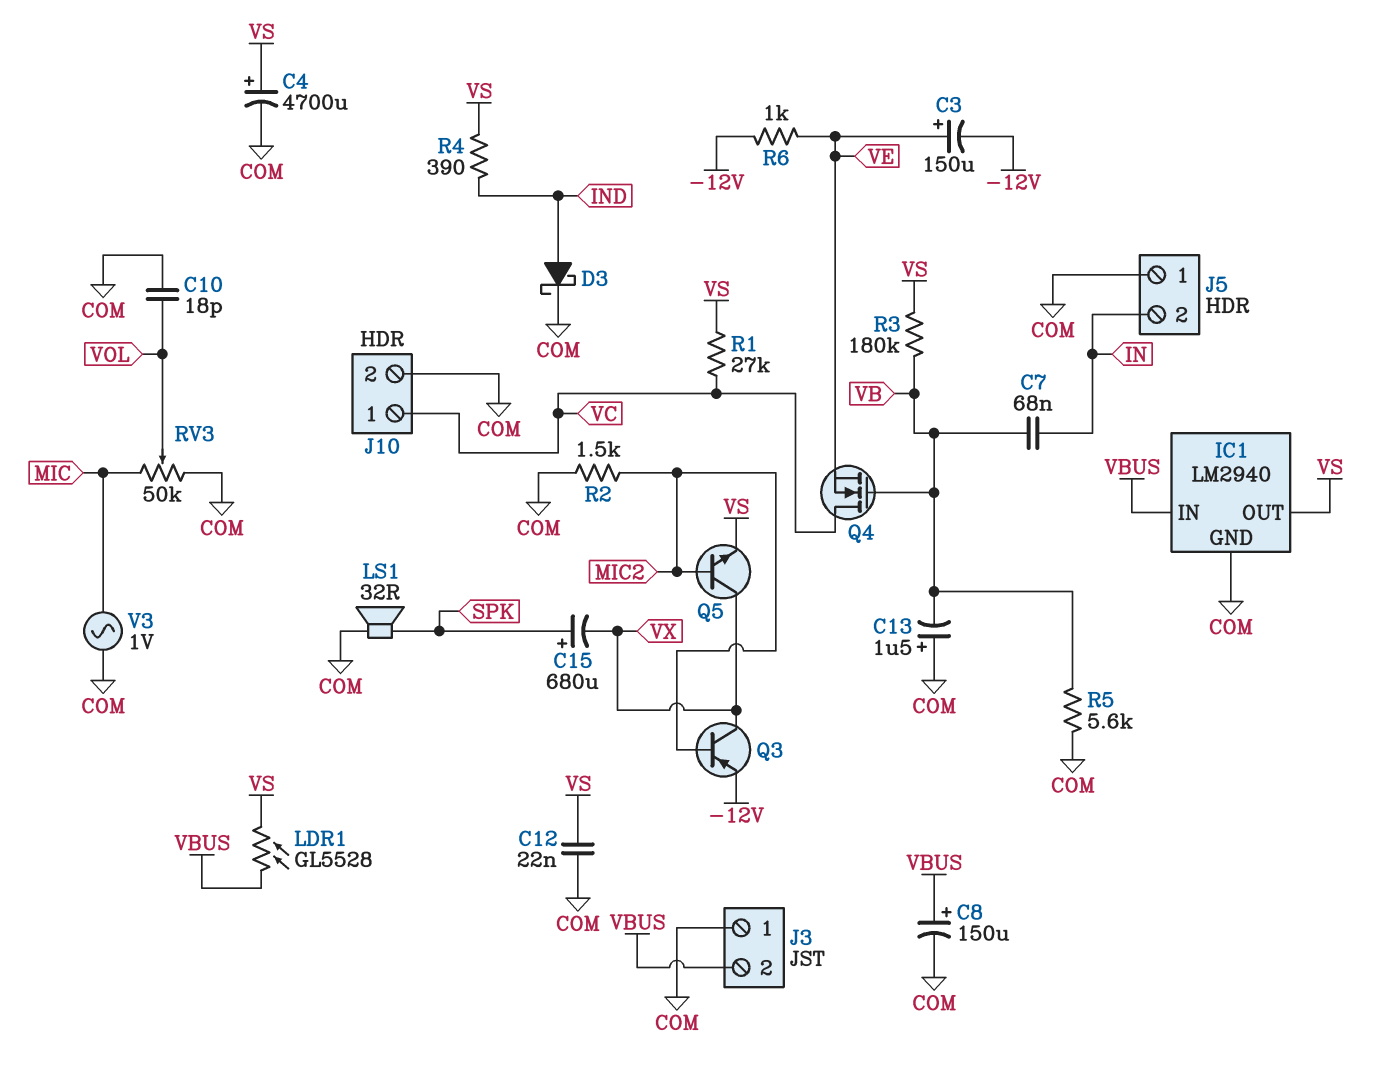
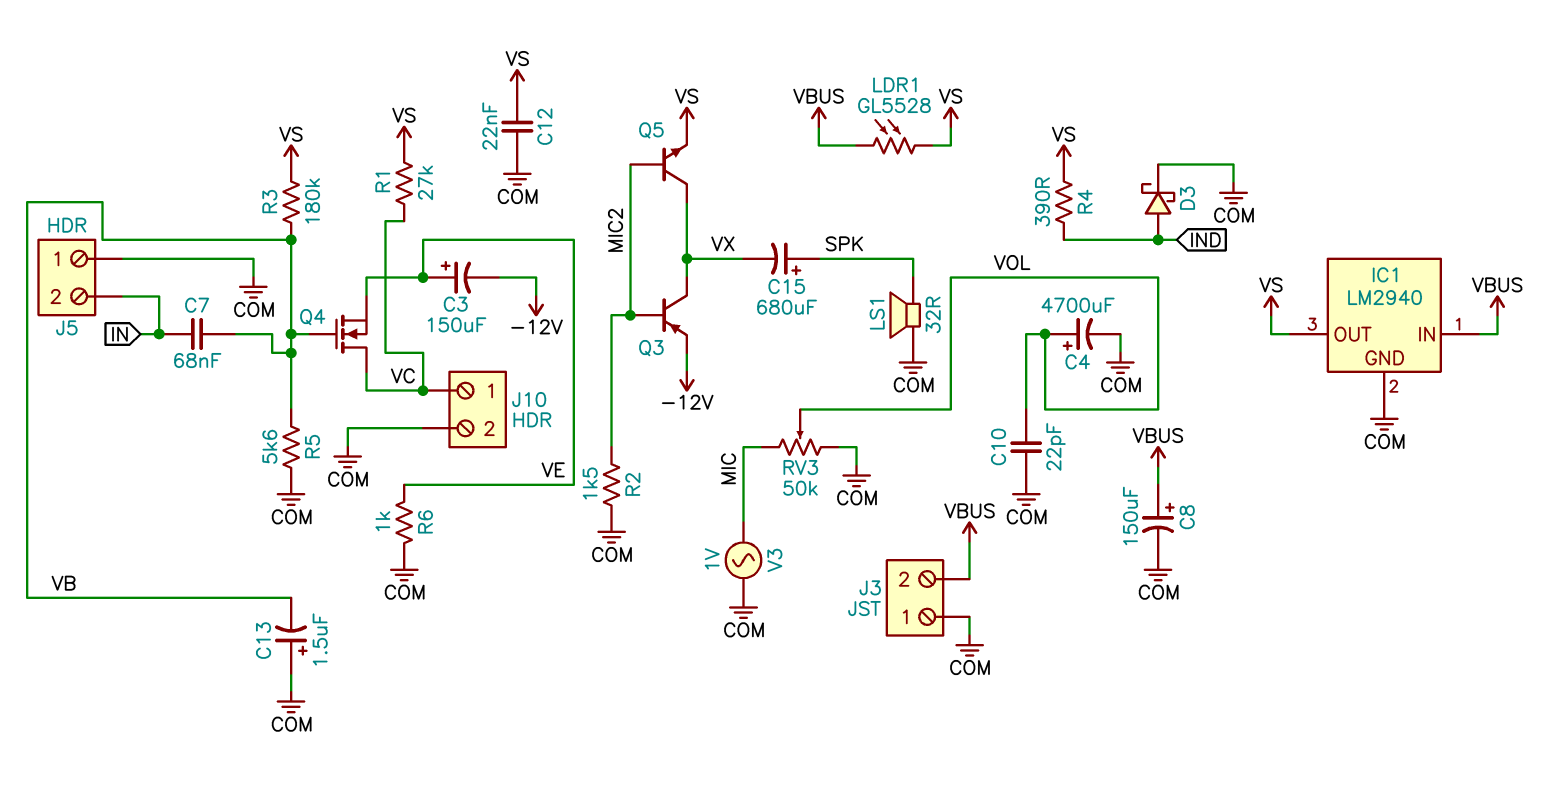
C4: 4700uF (plus VS, minus COM) -> 4700uF (plus VOL, minus COM)
C10: 18pF (COM, VOL) -> 22pF (COM, VOL)
R6: 1k (-12V, VE) -> 1k (COM, VE)

